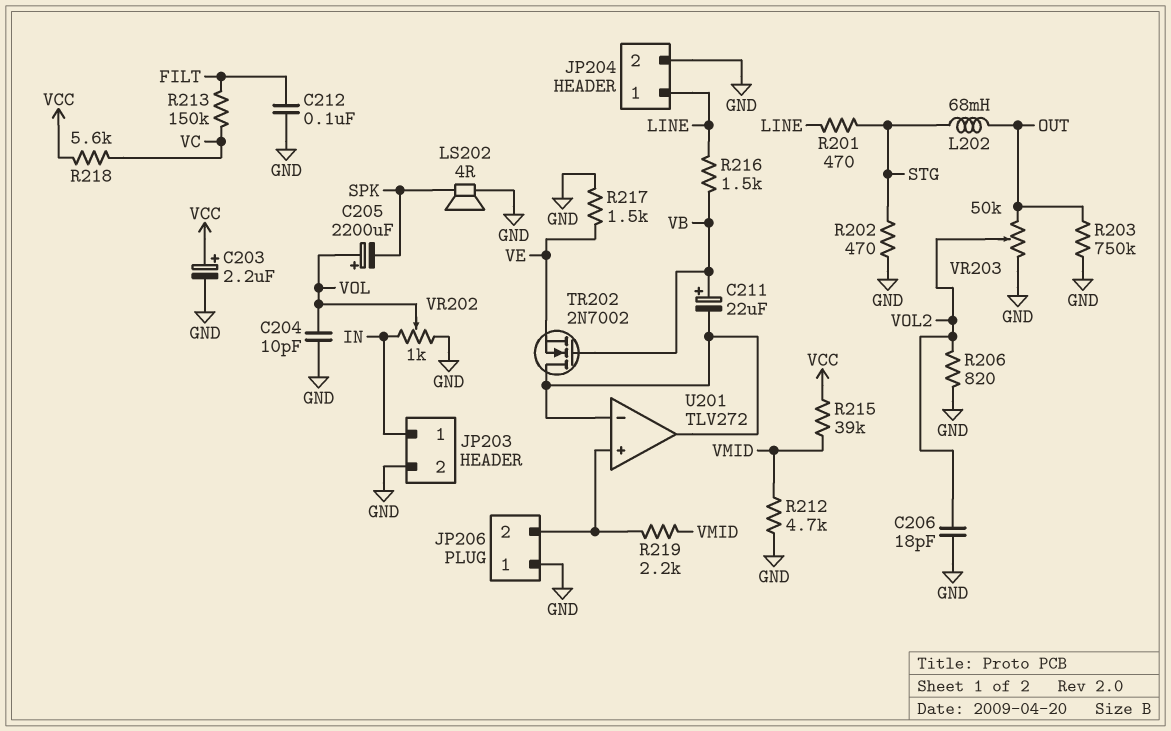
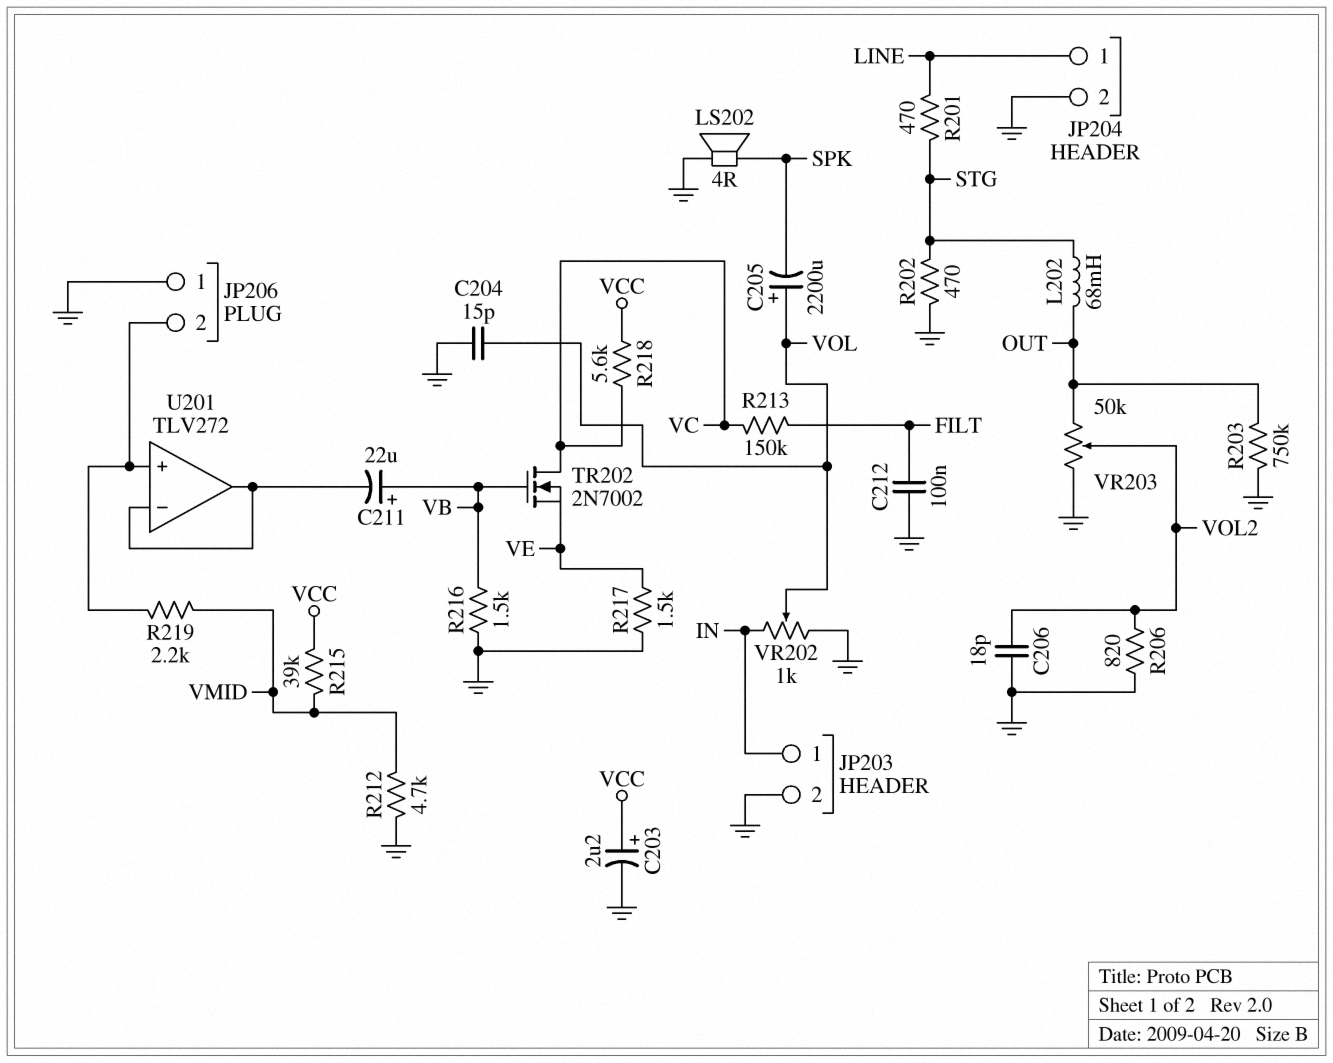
C204: 10pF (GND, VOL) -> 15pF (GND, VOL)
R216: 1.5k (LINE, VB) -> 1.5k (GND, VB)
TR202: NMOS 2N7002 (G VB, D U201/in-, S VE) -> NMOS 2N7002 (G VB, D VC, S VE)

